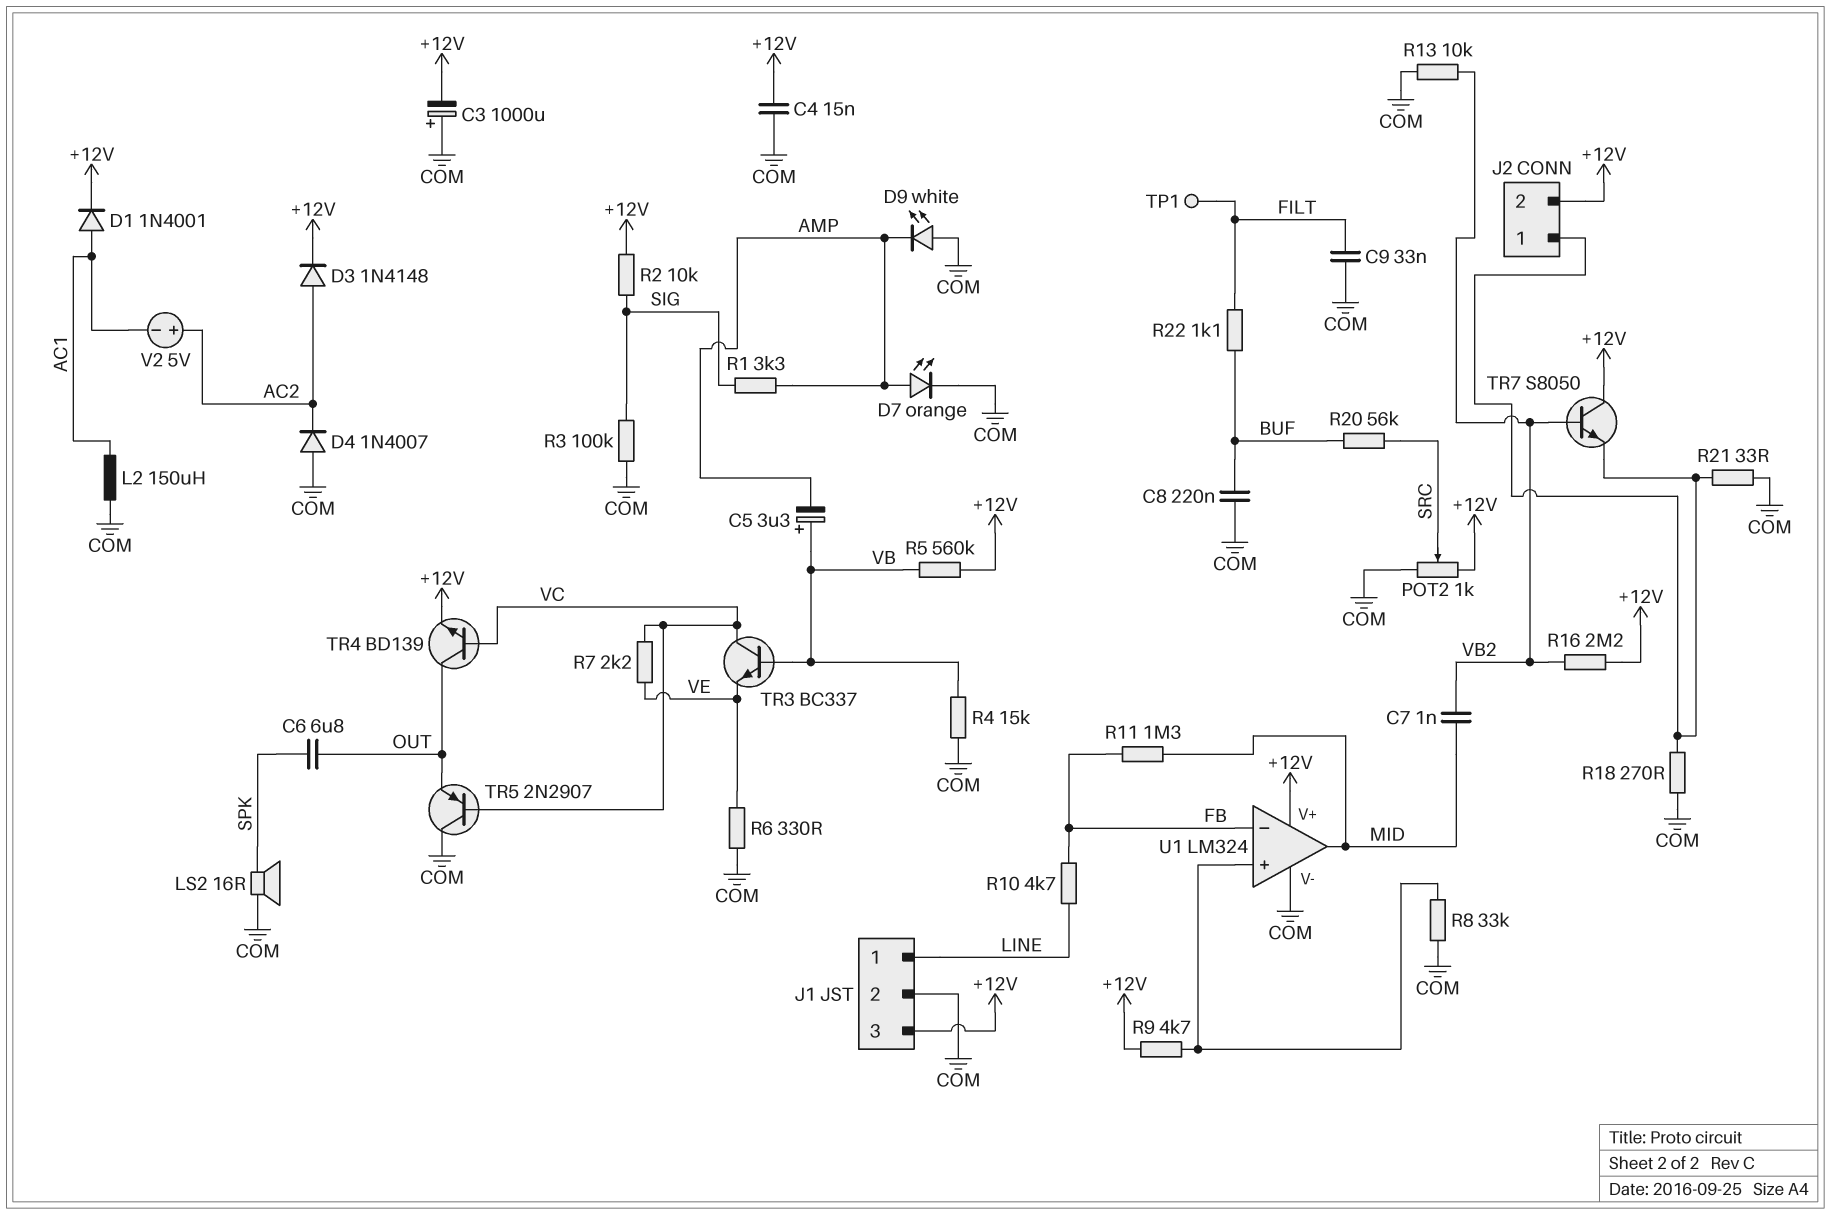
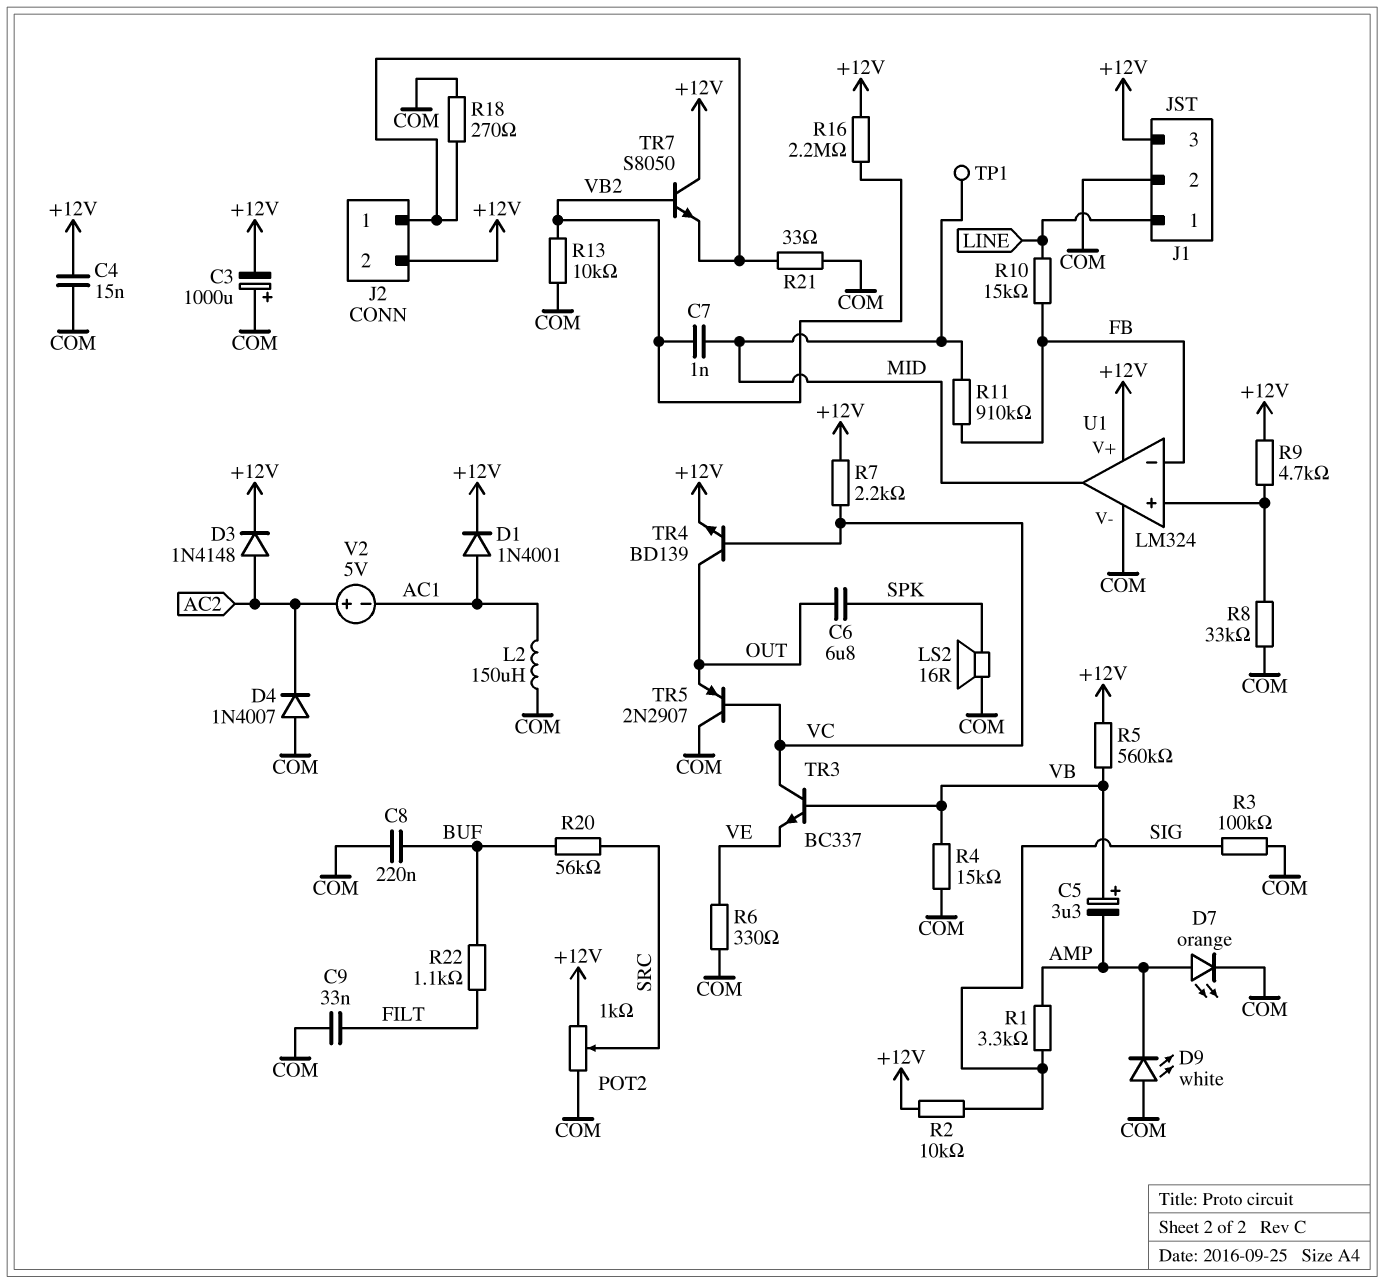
R7: 2.2k (VC, VE) -> 2.2k (+12V, VC)
R10: 4.7k (FB, LINE) -> 15k (FB, LINE)
R11: 1.3M (FB, MID) -> 910k (FB, MID)
TP1: test point (FILT) -> test point (MID)

